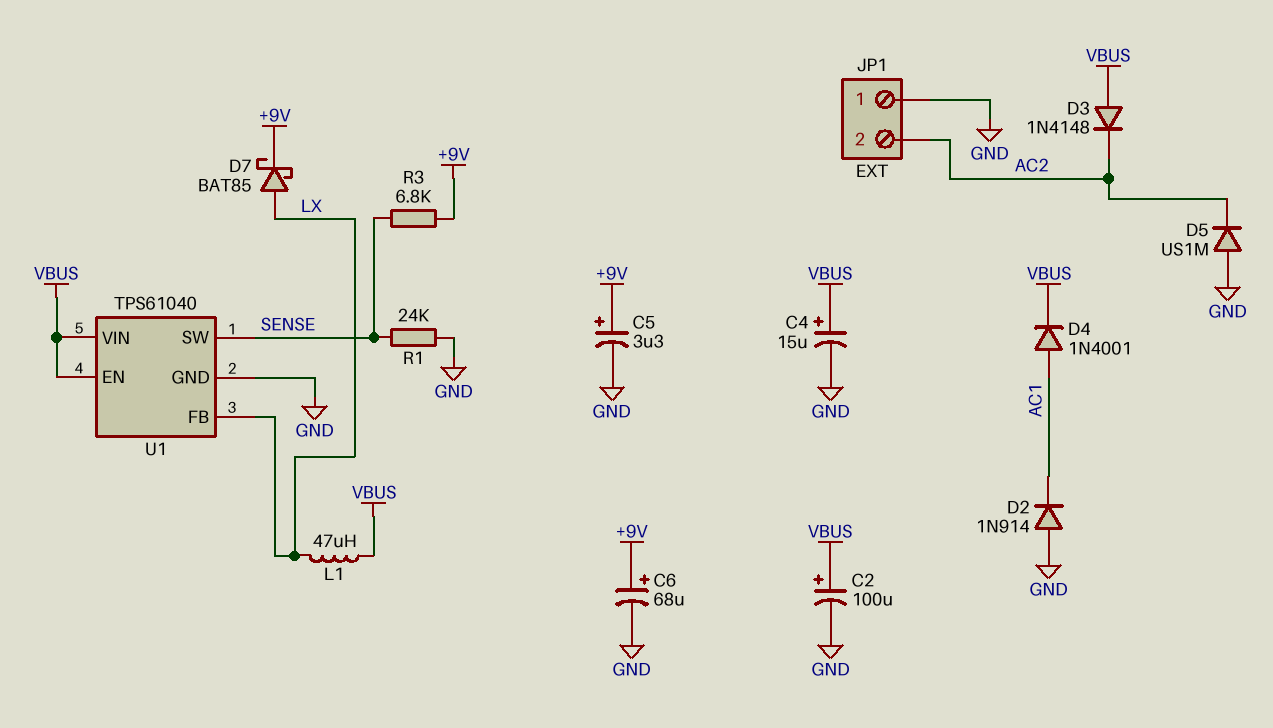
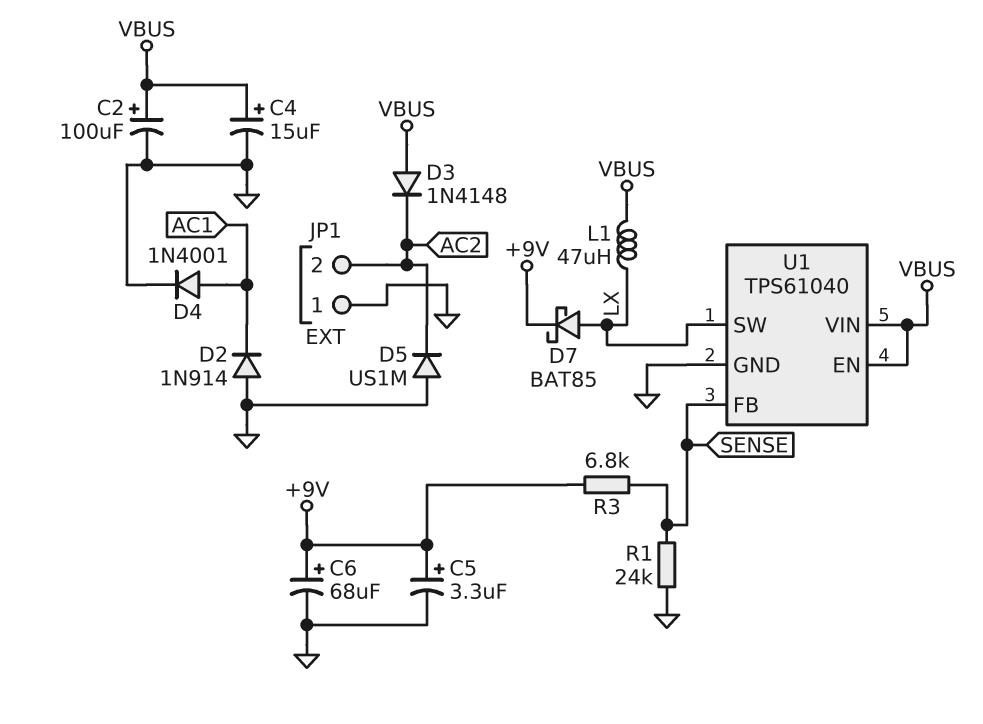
D4: diode 1N4001 (A AC1, K VBUS) -> diode 1N4001 (A AC1, K GND)
U1 pin FB: LX -> SENSE
U1 pin SW: SENSE -> LX

